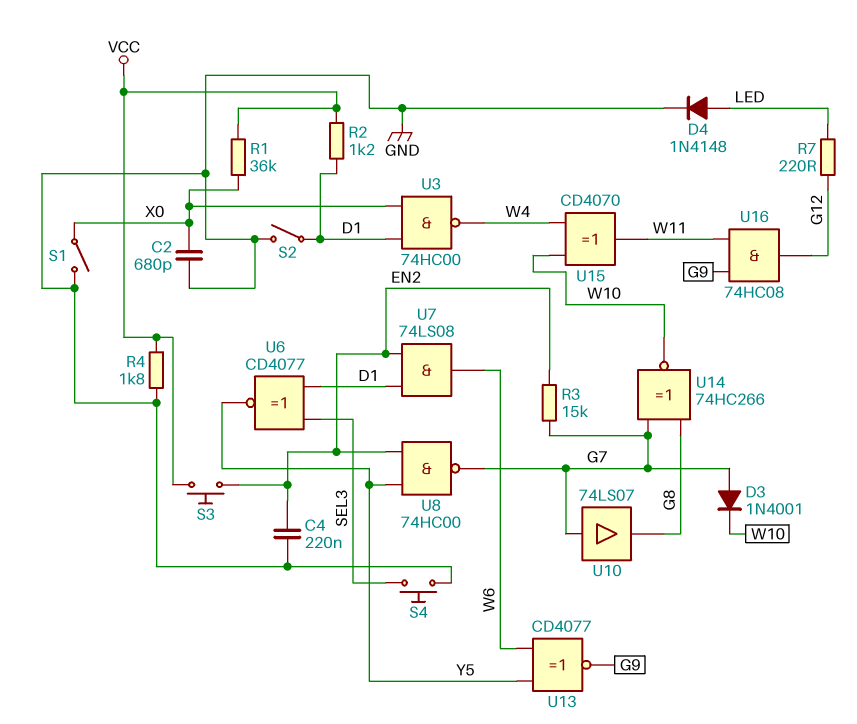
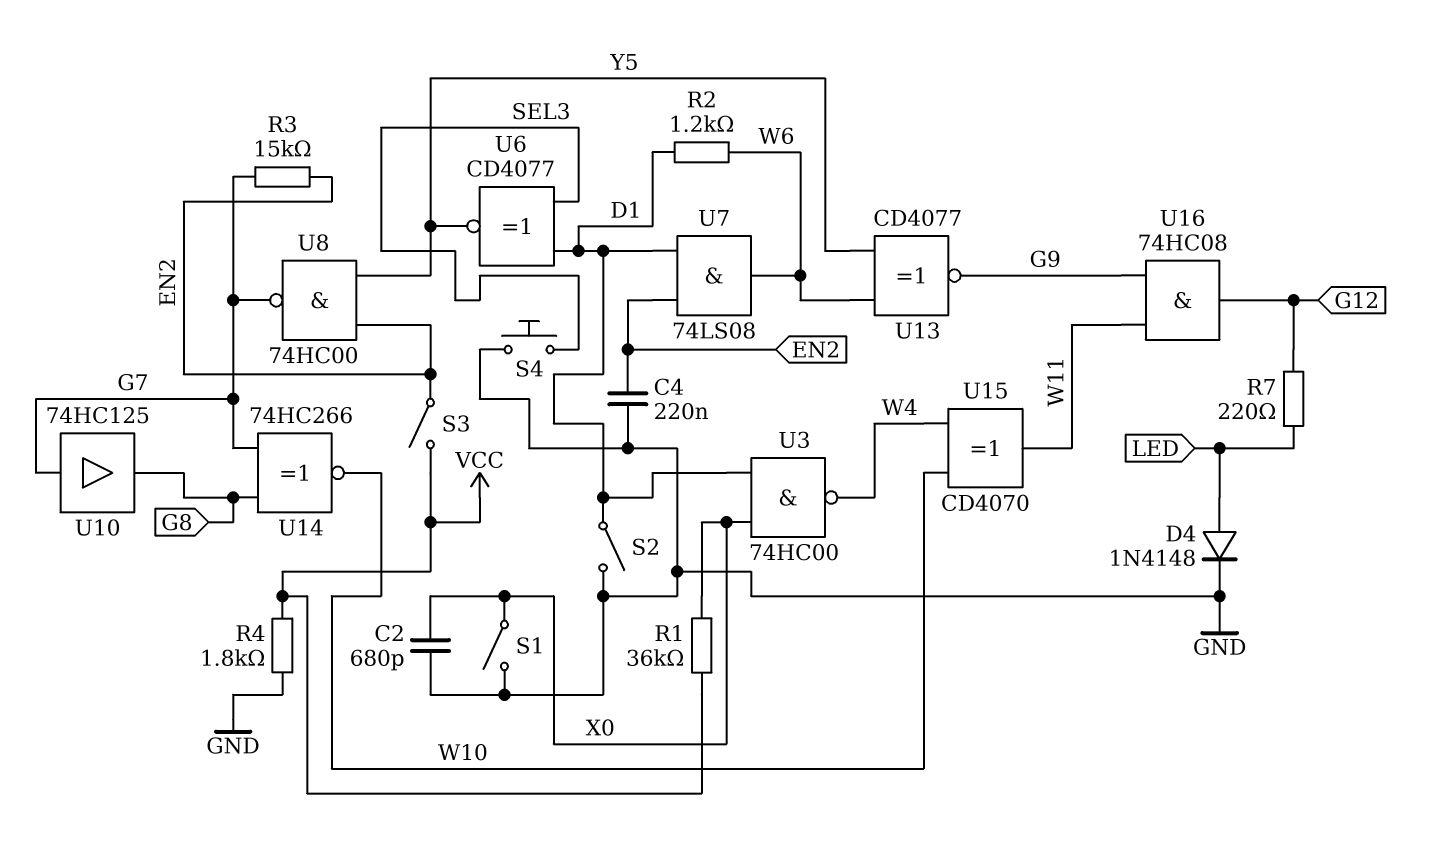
D3: diode 1N4001 (A G7, K W10) -> none
R2: 1.2k (D1, VCC) -> 1.2k (D1, W6)
S3: button (EN2, VCC) -> switch (EN2, VCC)
U10: buffer 74LS07 (in G7, out G8) -> buffer 74HC125 (in G7, out G8)

